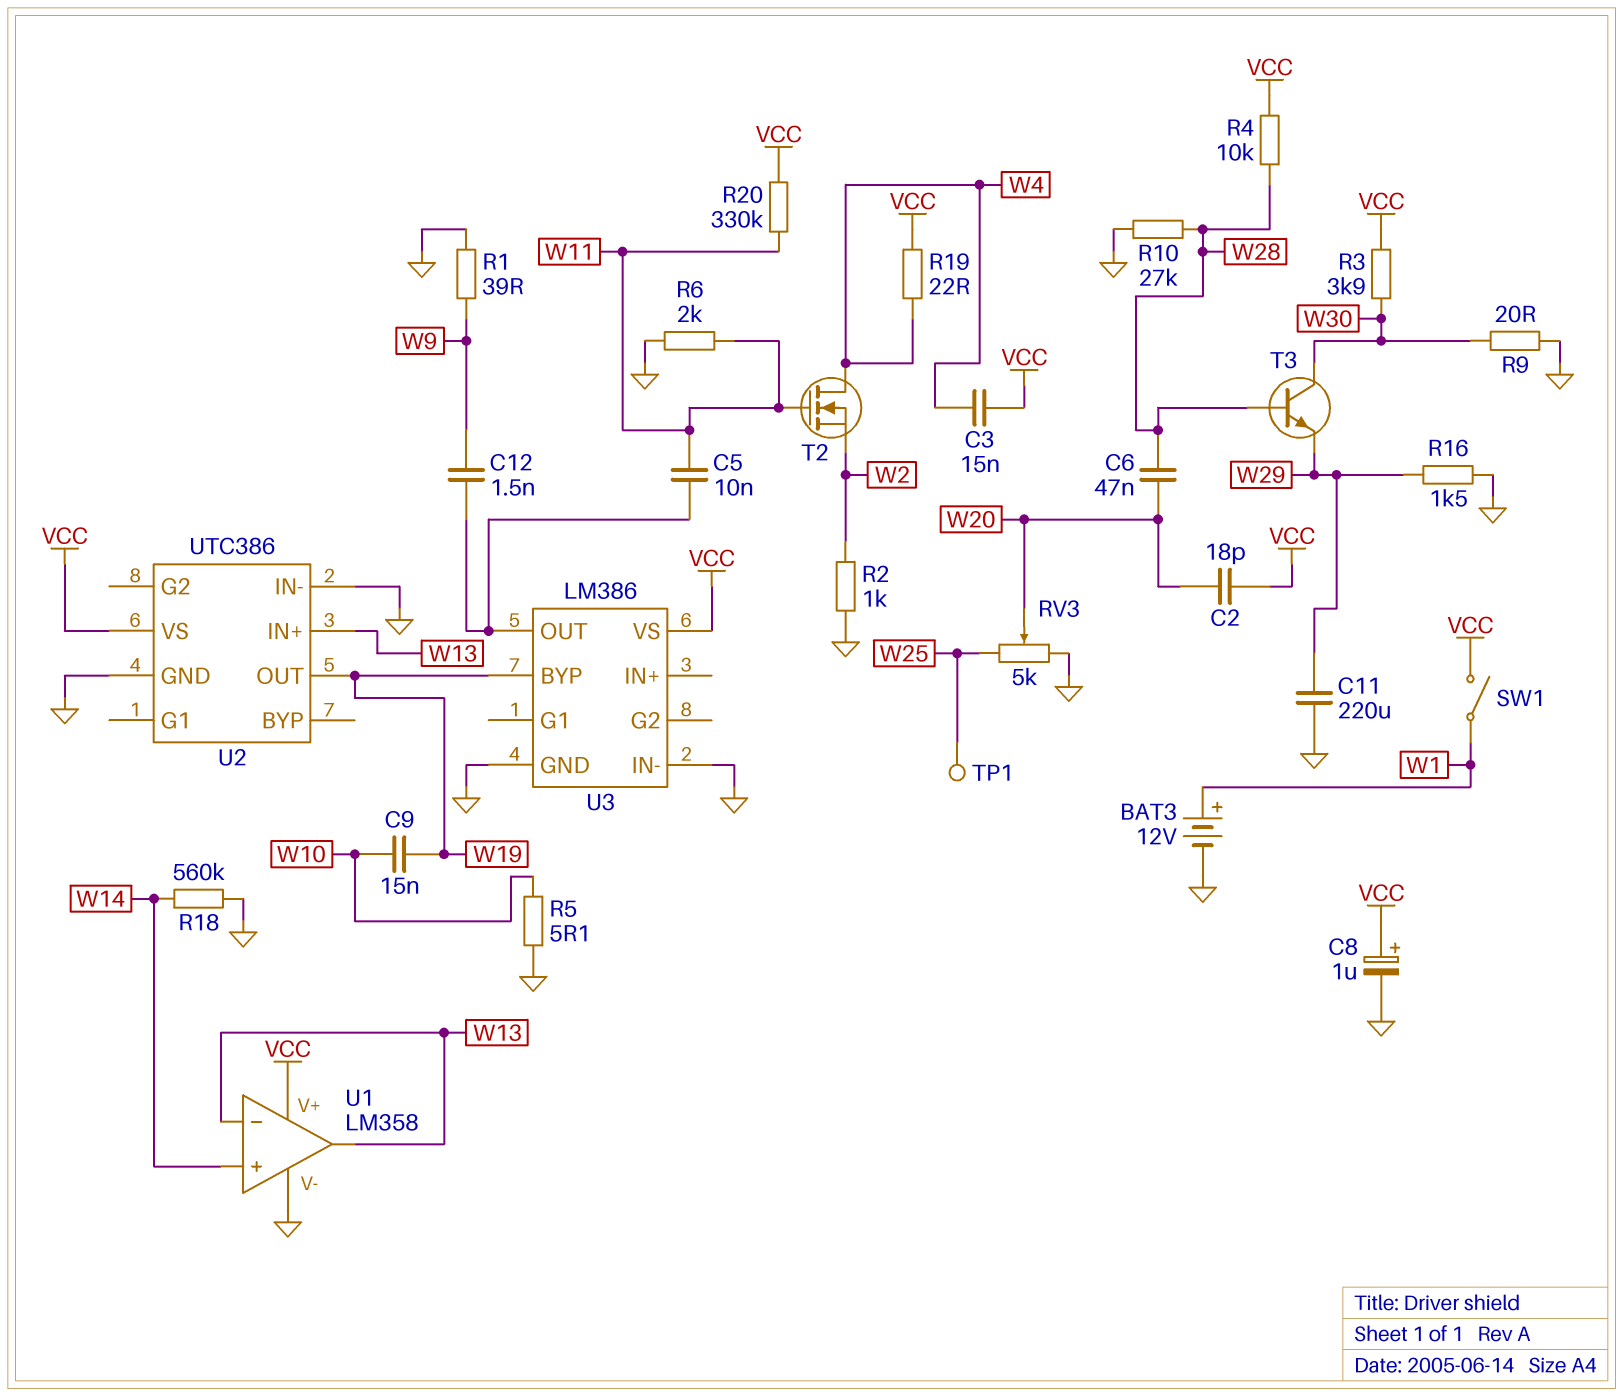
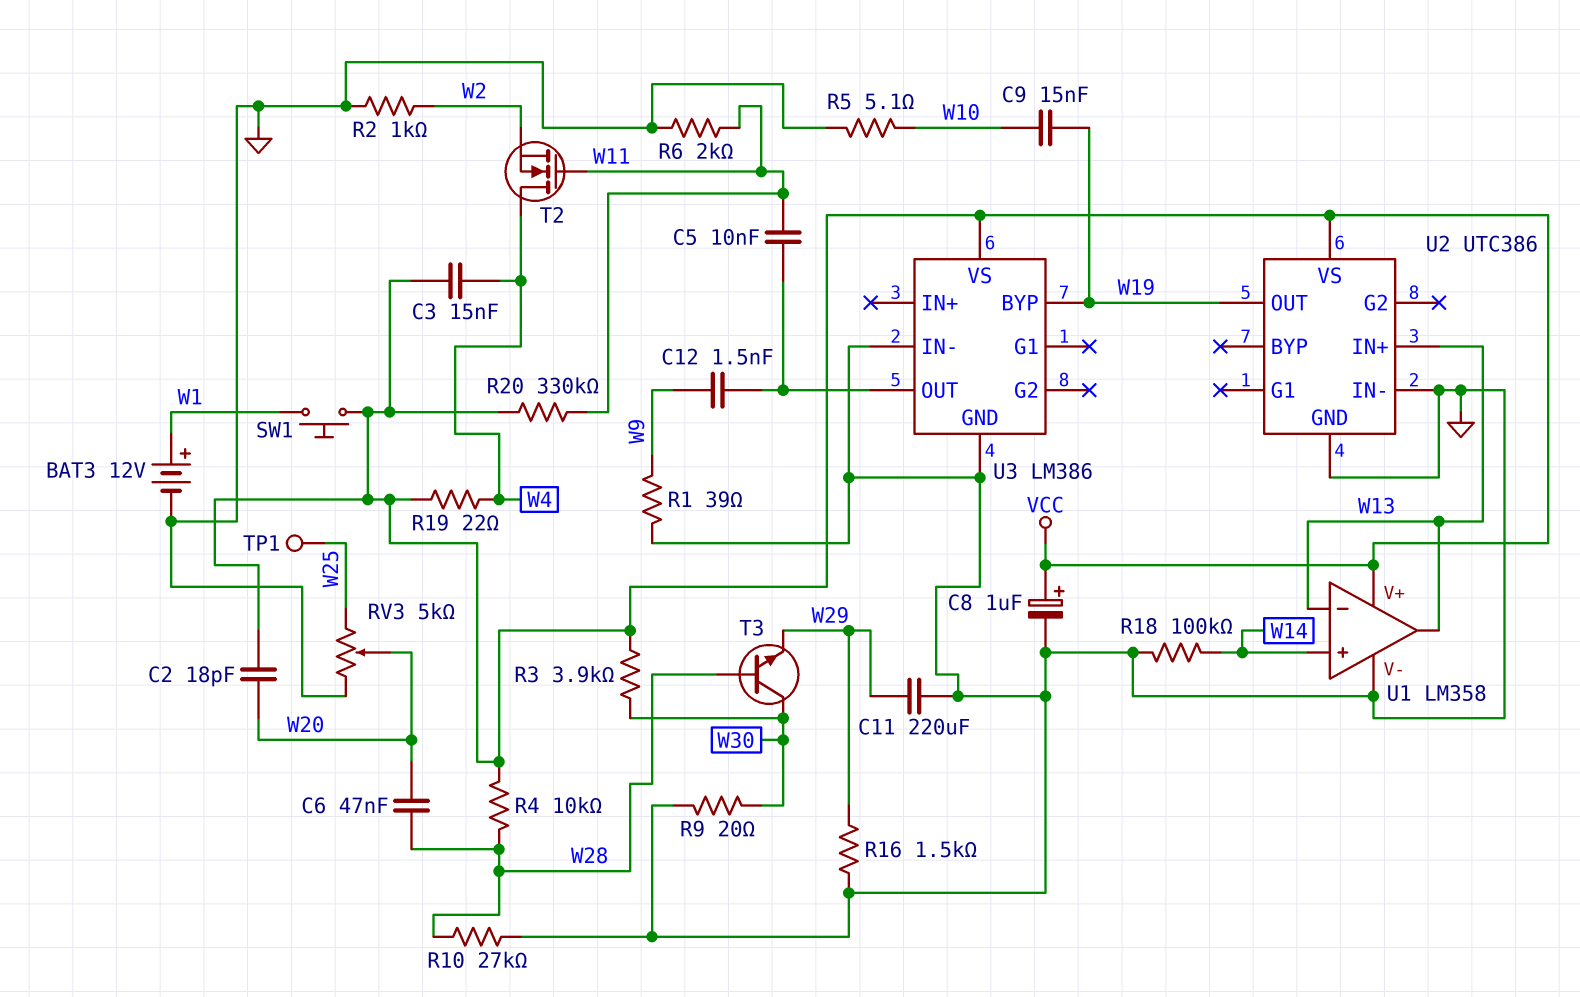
R18: 560k (GND, W14) -> 100k (GND, W14)
SW1: switch (VCC, W1) -> button (VCC, W1)

